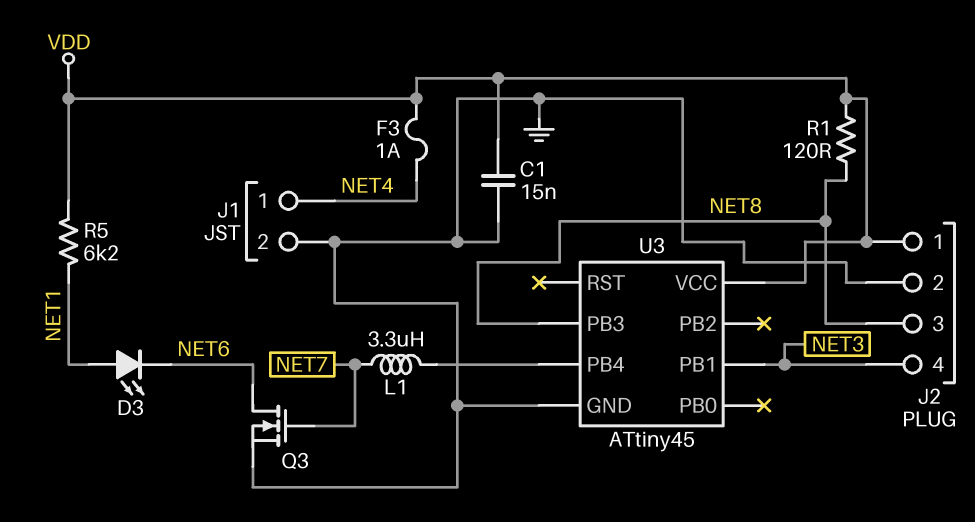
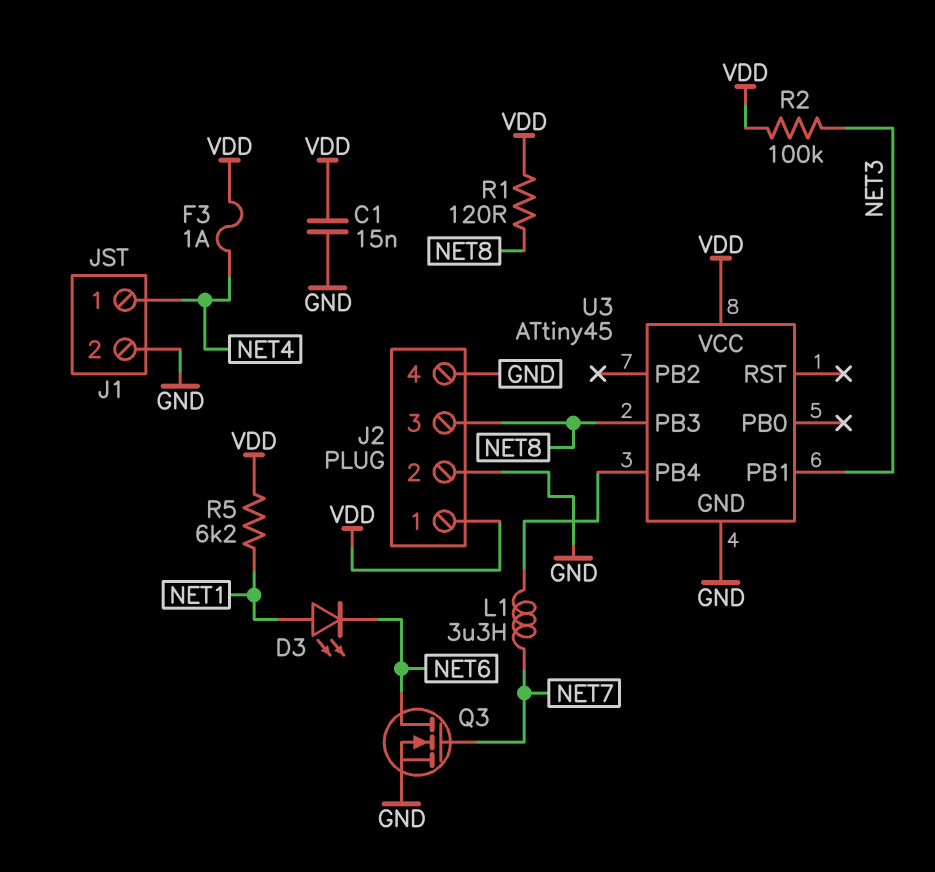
J2 pin 4: NET3 -> GND
R2: none -> 100k (NET3, VDD)

